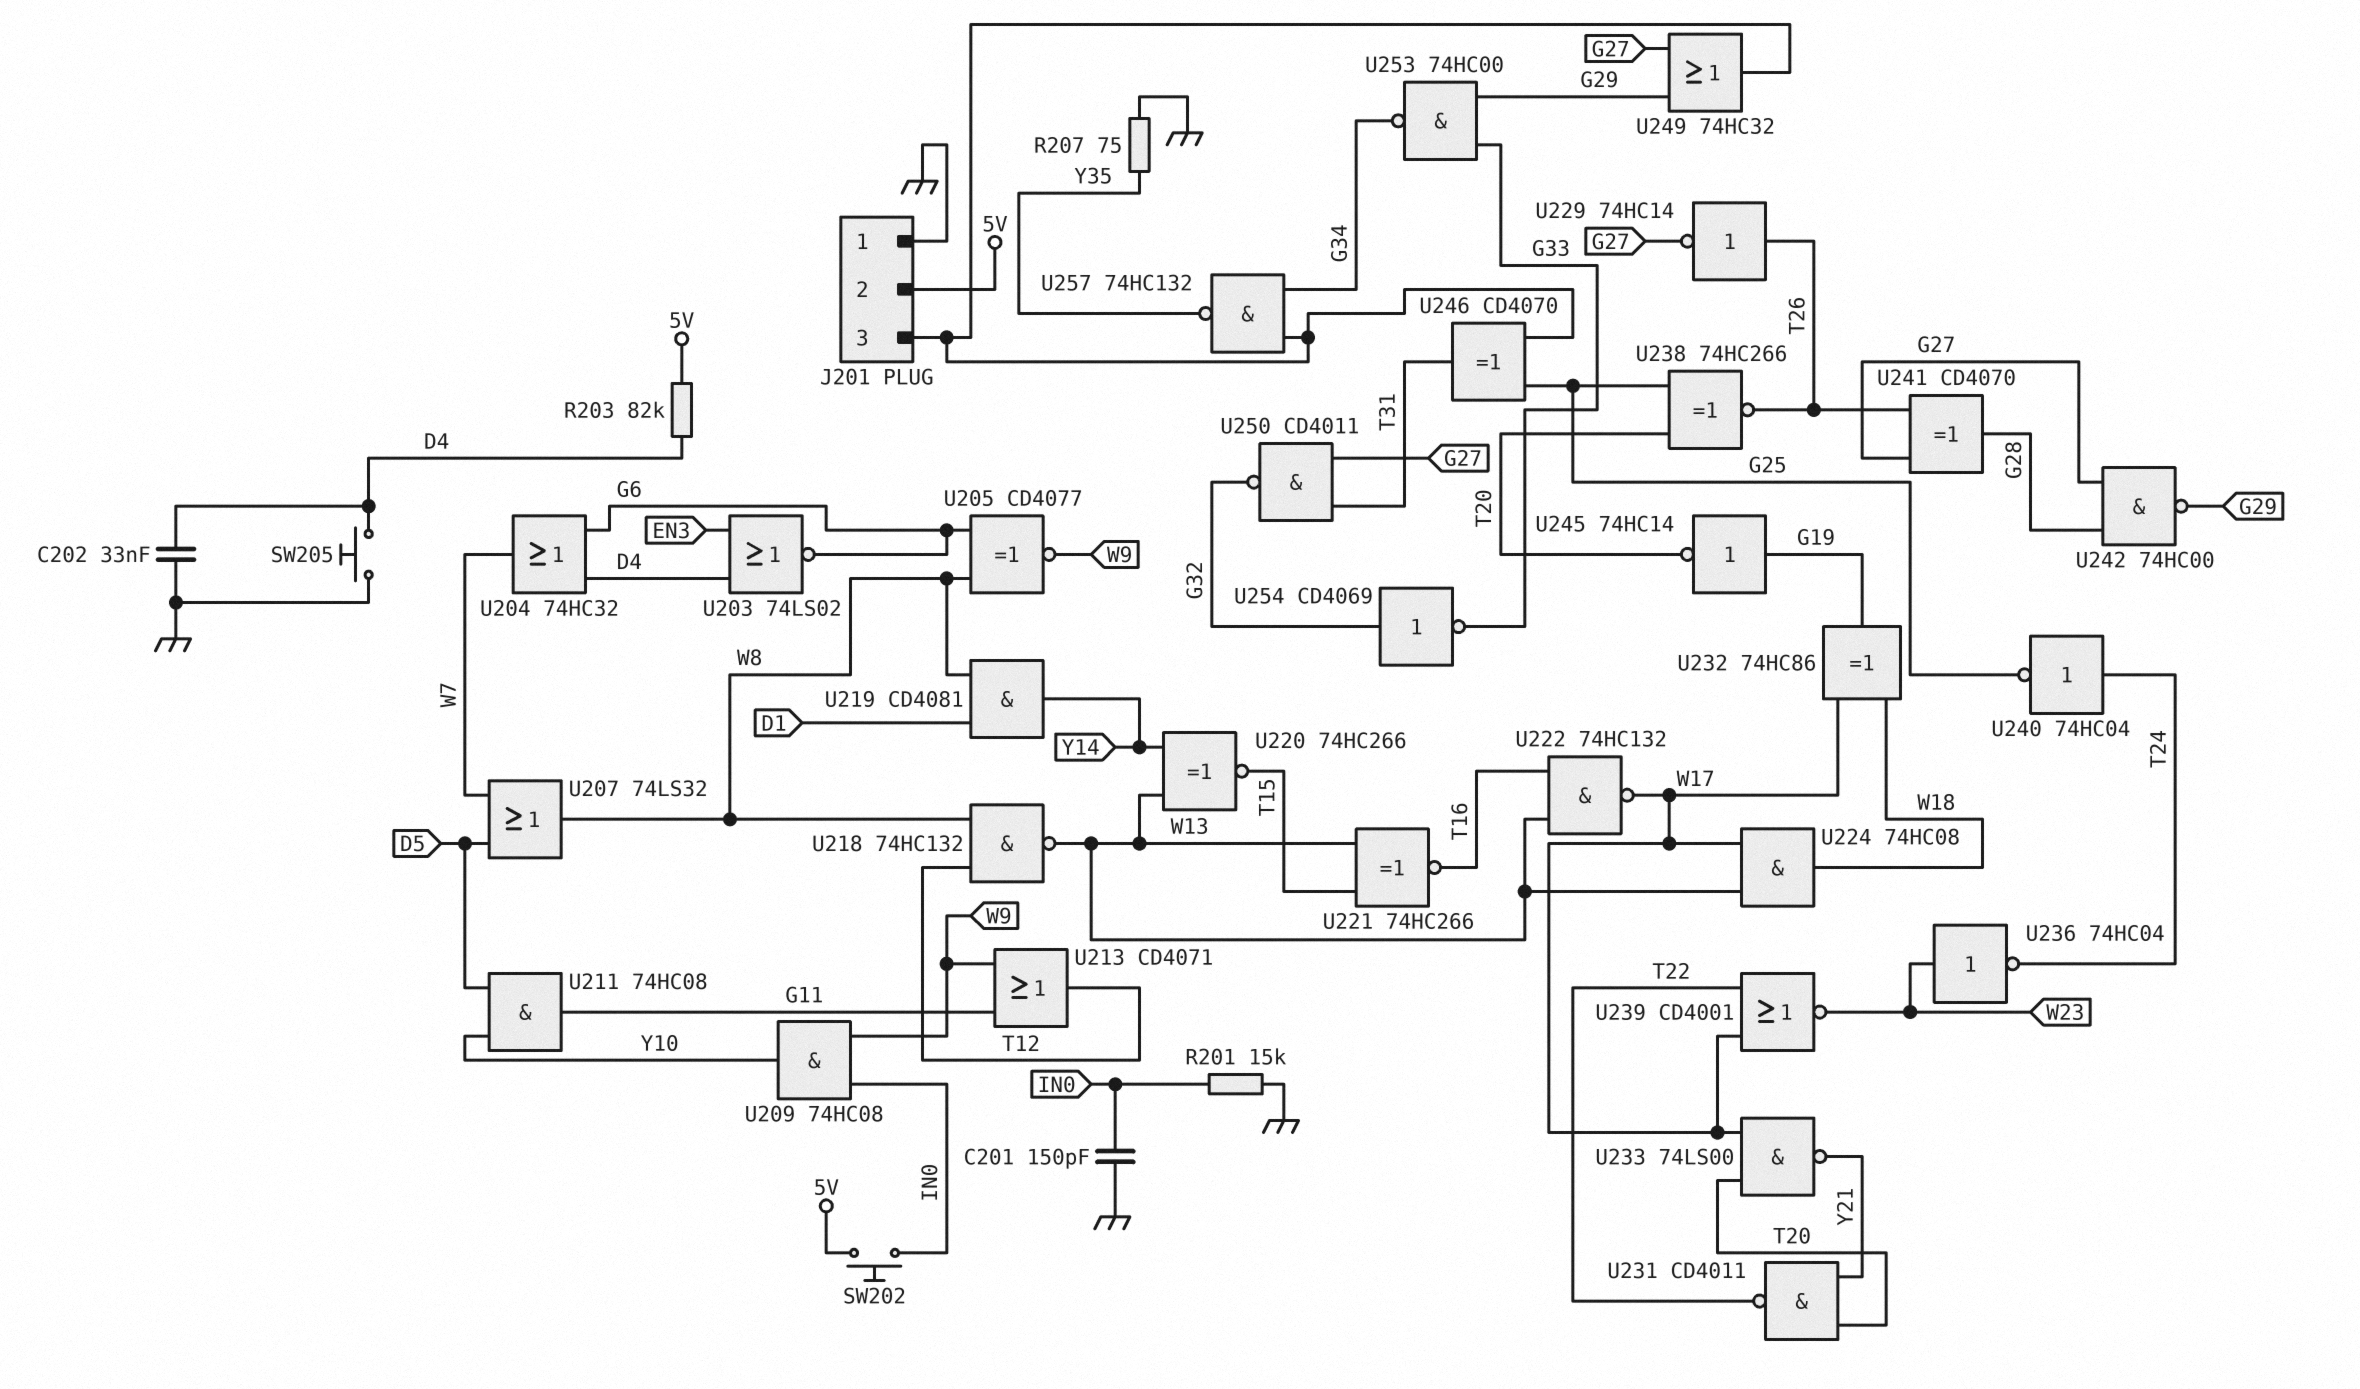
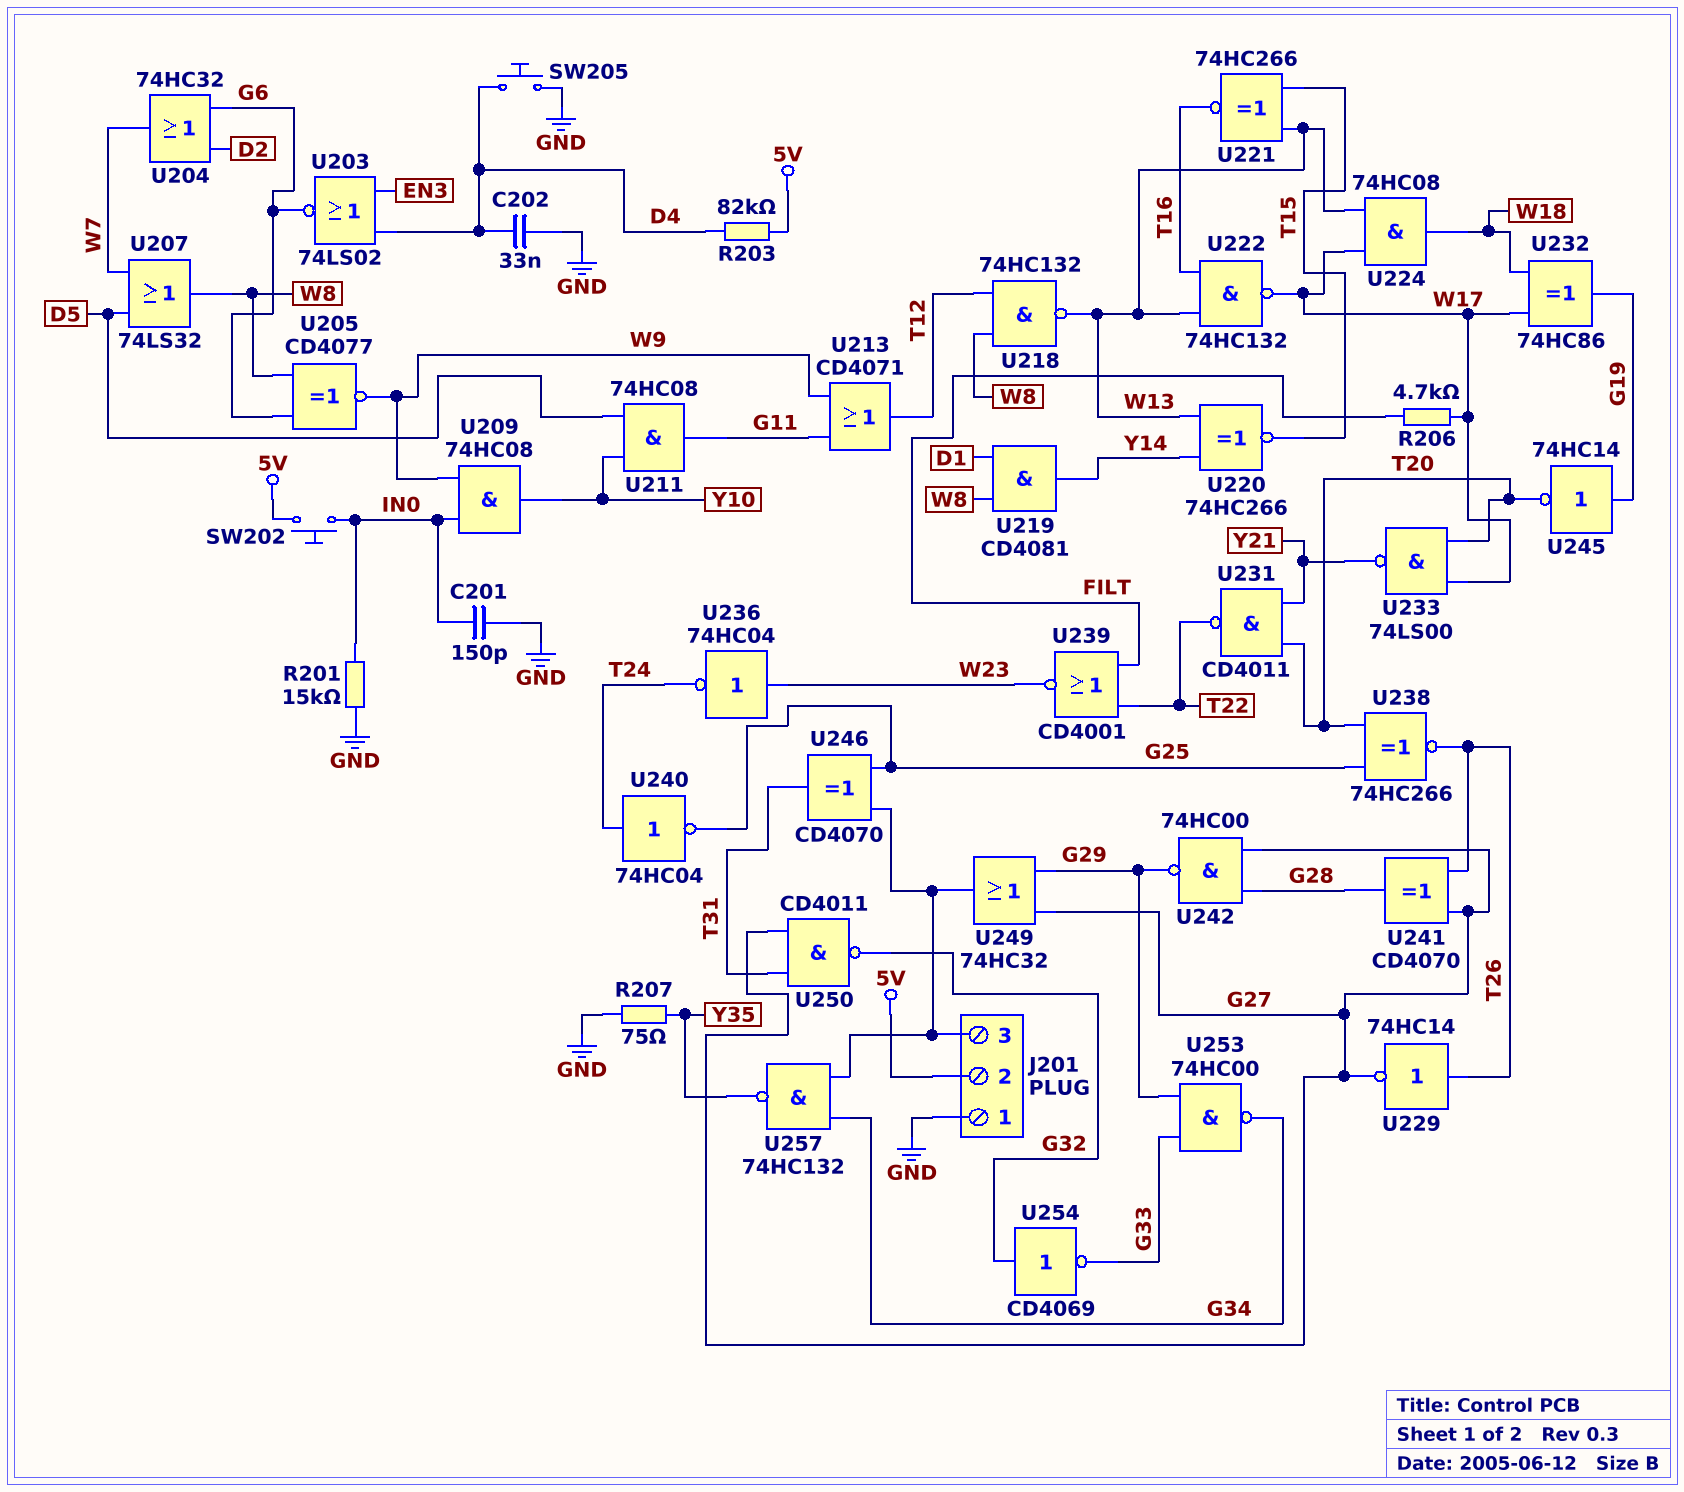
R206: none -> 4.7k (FILT, W17)
U204: OR 74HC32 (in D4, in G6, out W7) -> OR 74HC32 (in D2, in G6, out W7)
U239: NOR CD4001 (in T22, in W17, out W23) -> NOR CD4001 (in FILT, in T22, out W23)

